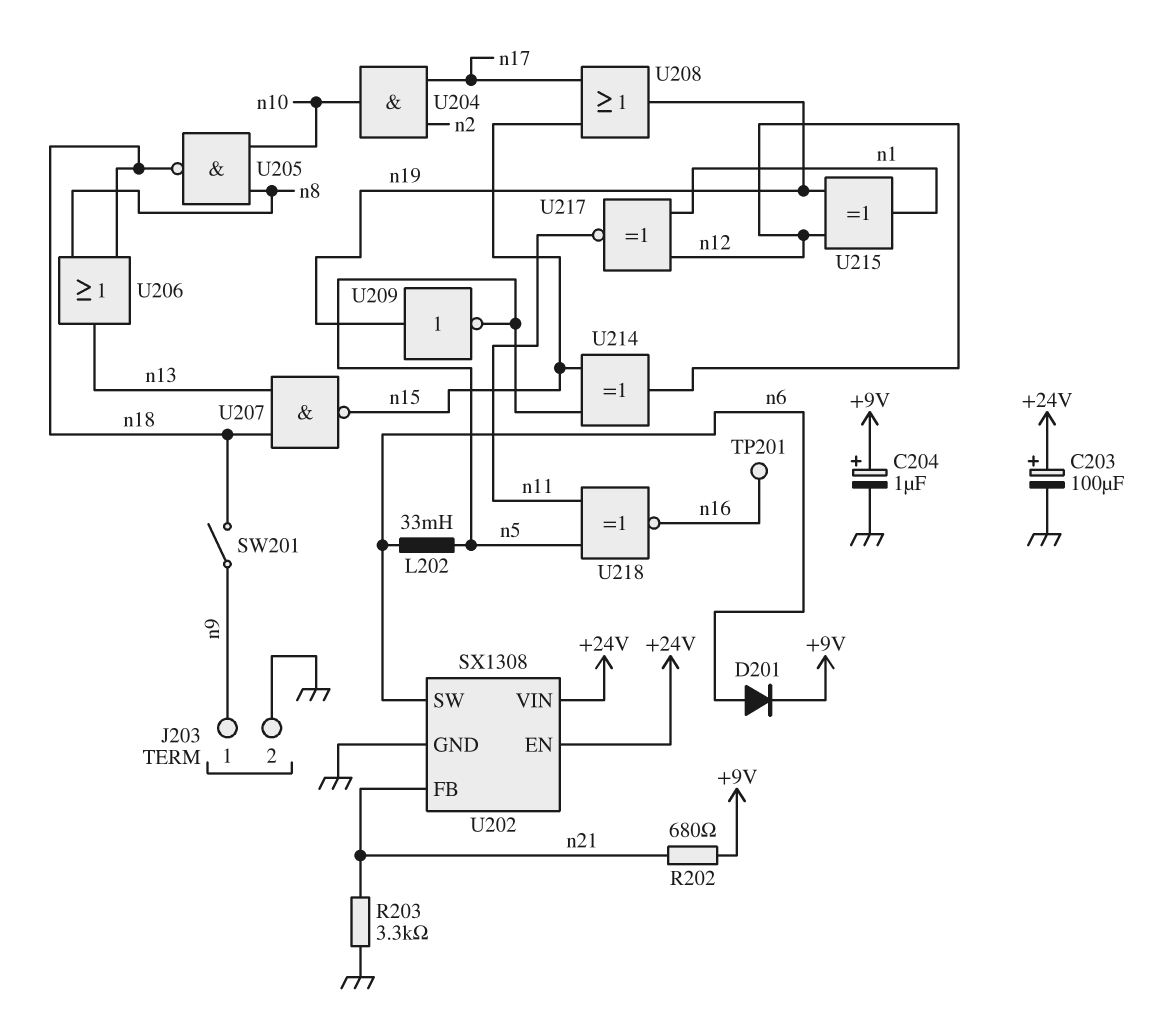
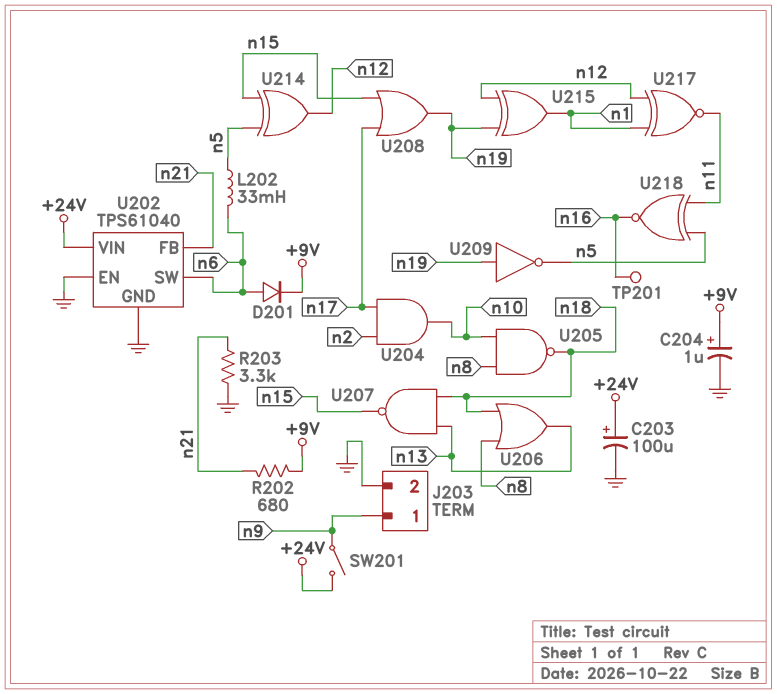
SW201: switch (n9, n18) -> switch (+24V, n9)
U202: SX1308 -> TPS61040
U202 pin EN: +24V -> GND

